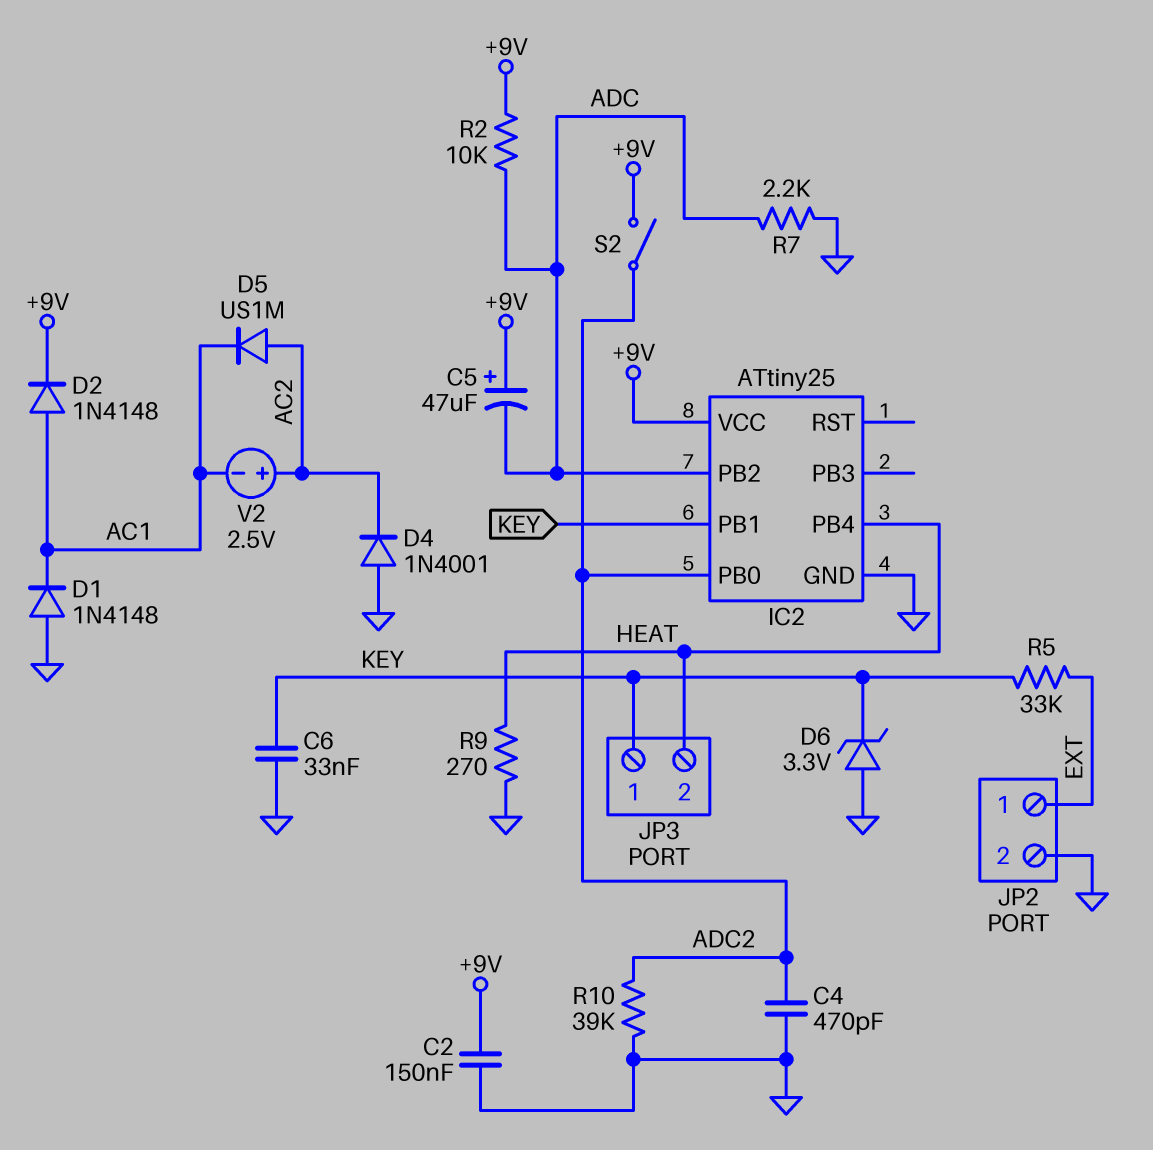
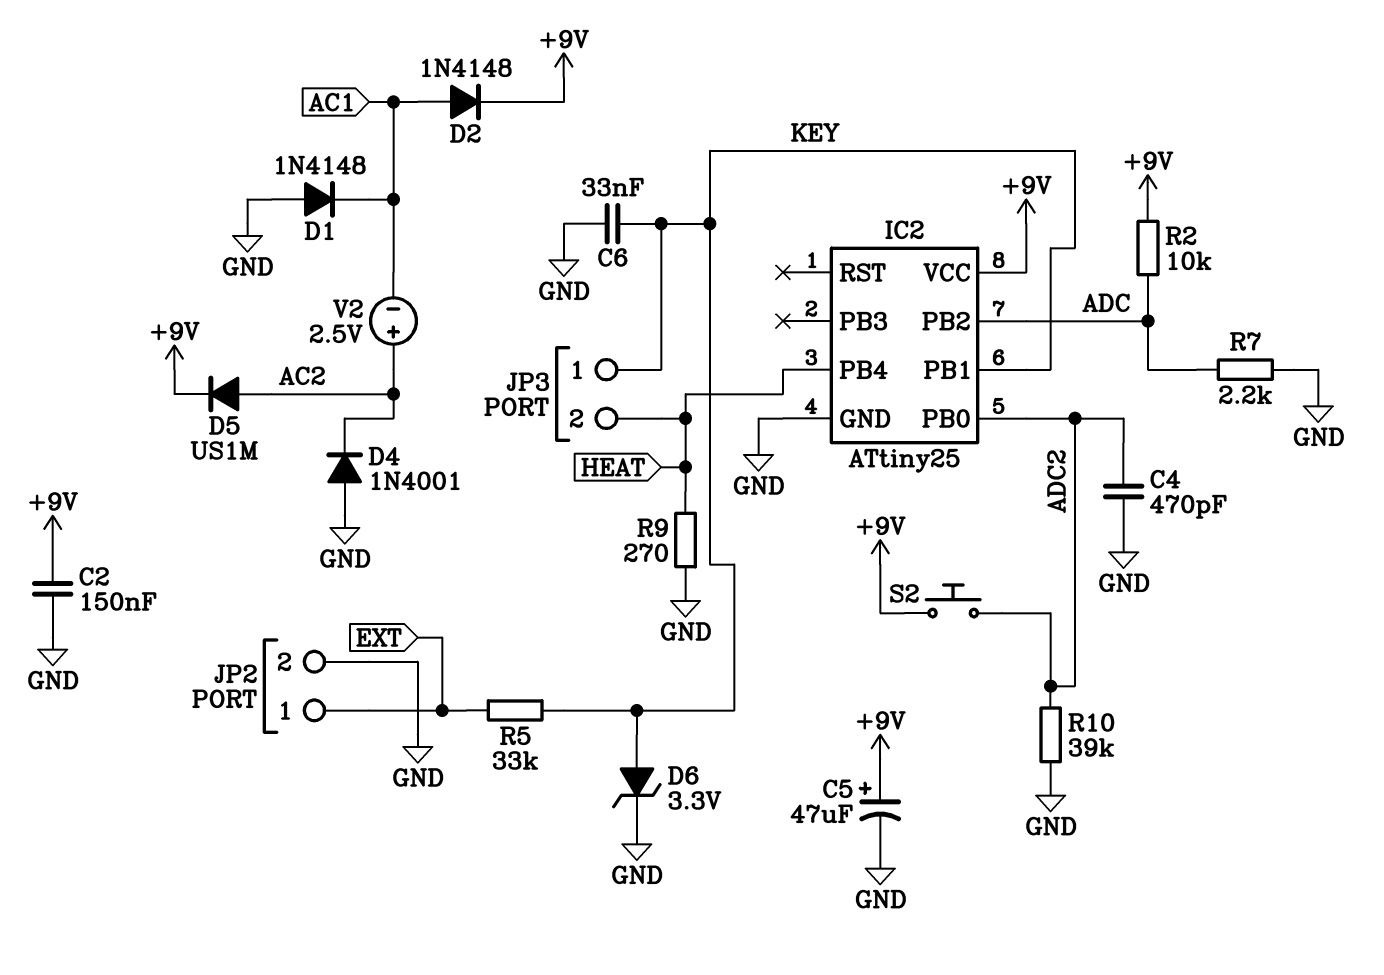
C5: 47uF (plus +9V, minus ADC) -> 47uF (plus +9V, minus GND)
D5: diode US1M (A AC2, K AC1) -> diode US1M (A AC2, K +9V)
D6: zener 3.3V (A GND, K KEY) -> zener 3.3V (A KEY, K GND)
S2: switch (+9V, ADC2) -> button (+9V, ADC2)

